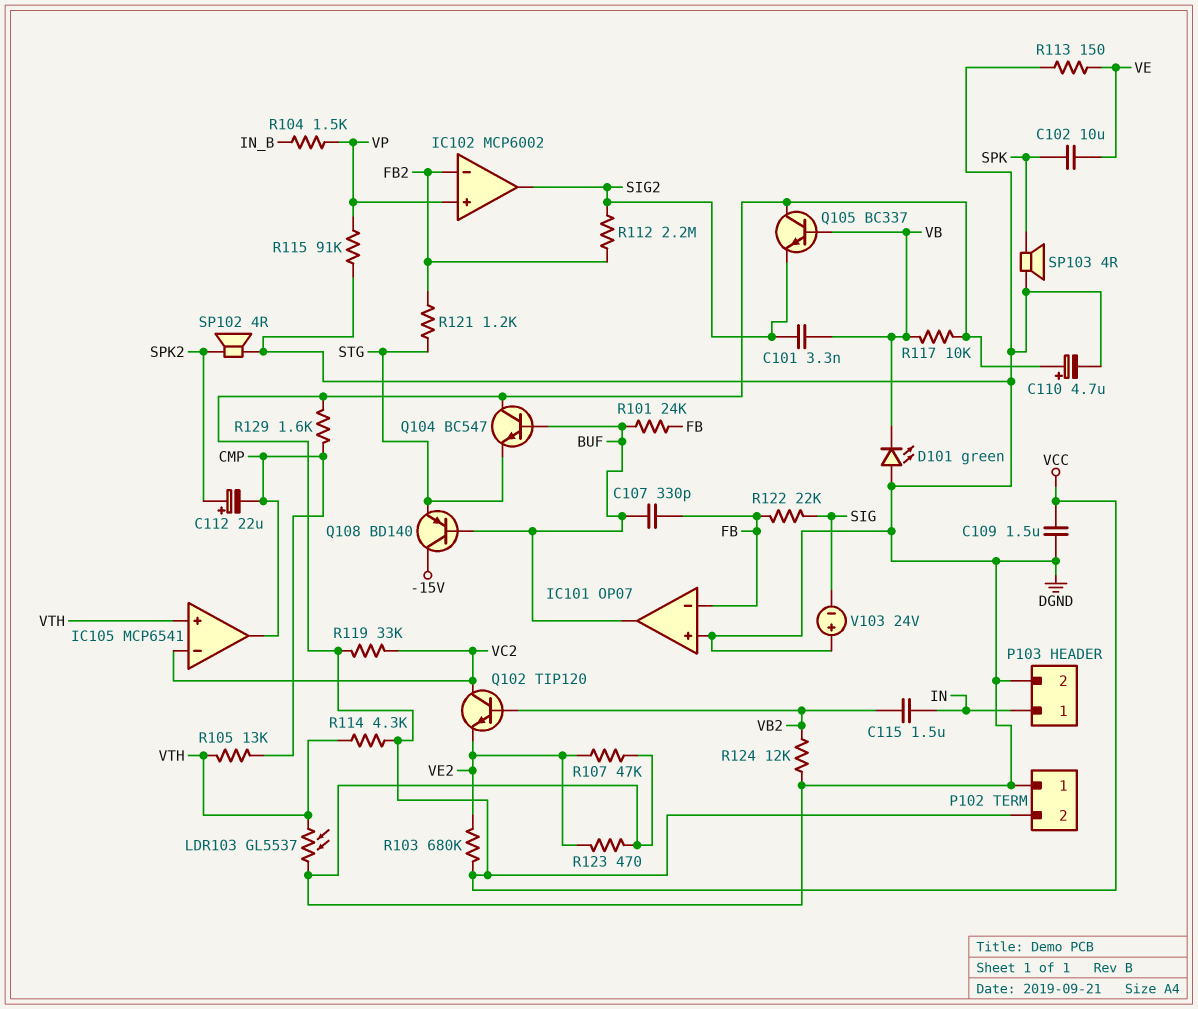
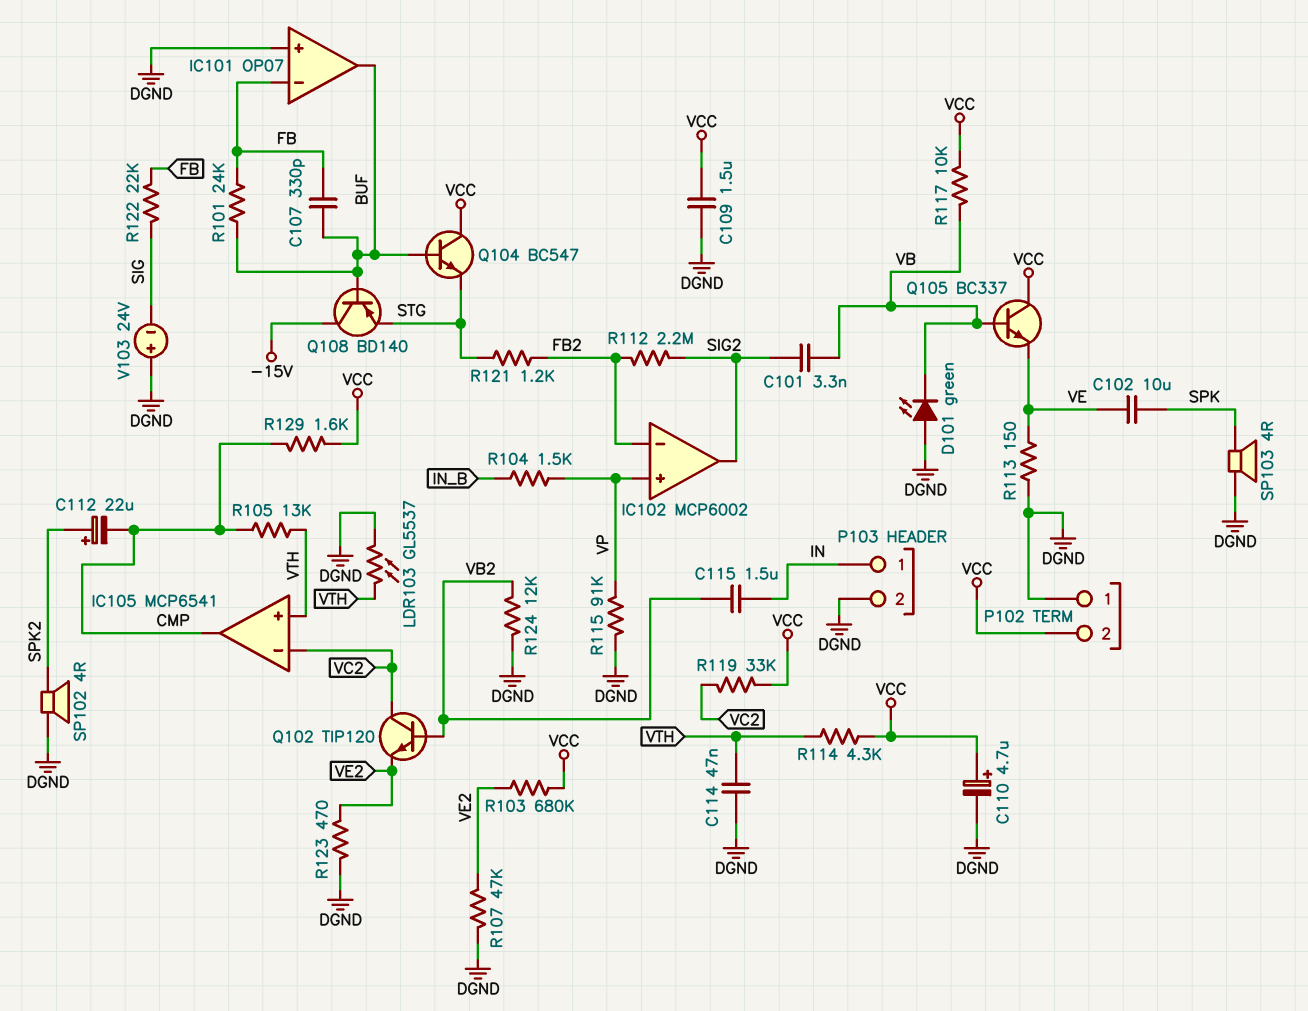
C114: none -> 47nF (DGND, VTH)
Q105: NPN BC337 (B VB, C VCC, E SIG2) -> NPN BC337 (B VB, C VCC, E VE)

